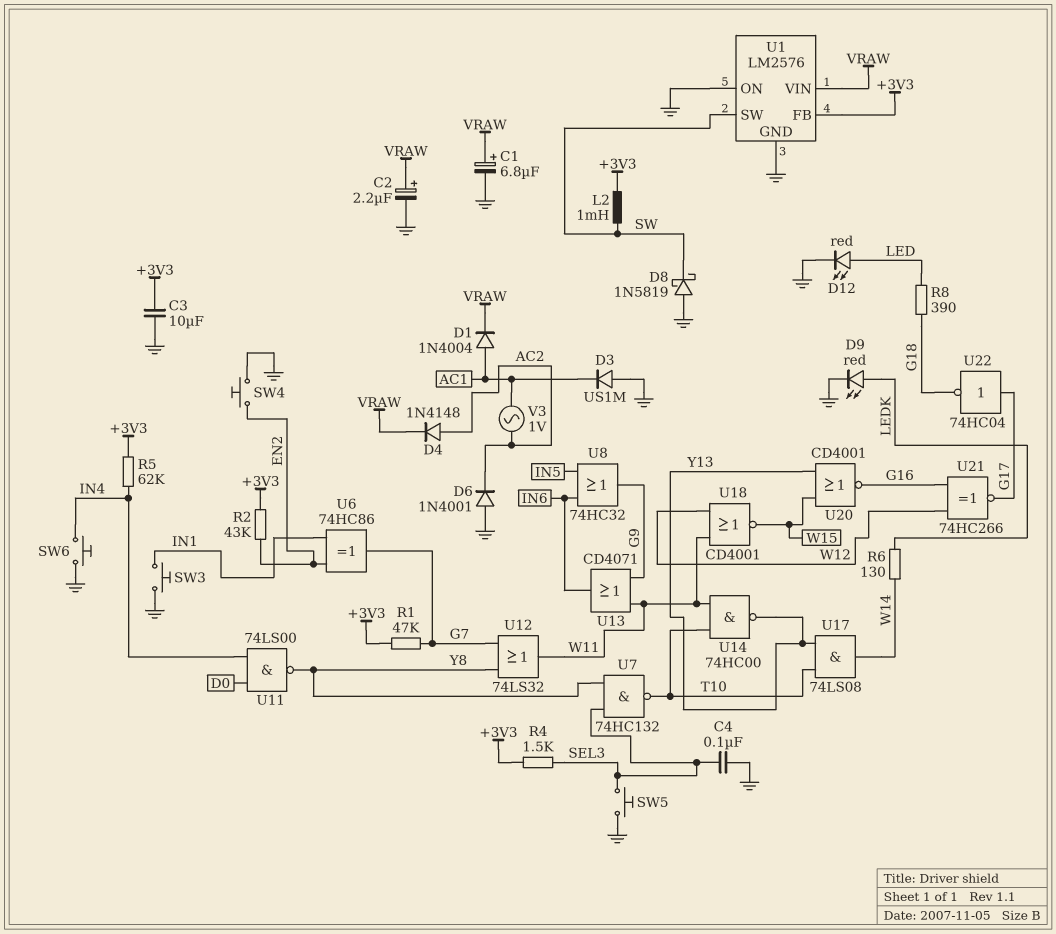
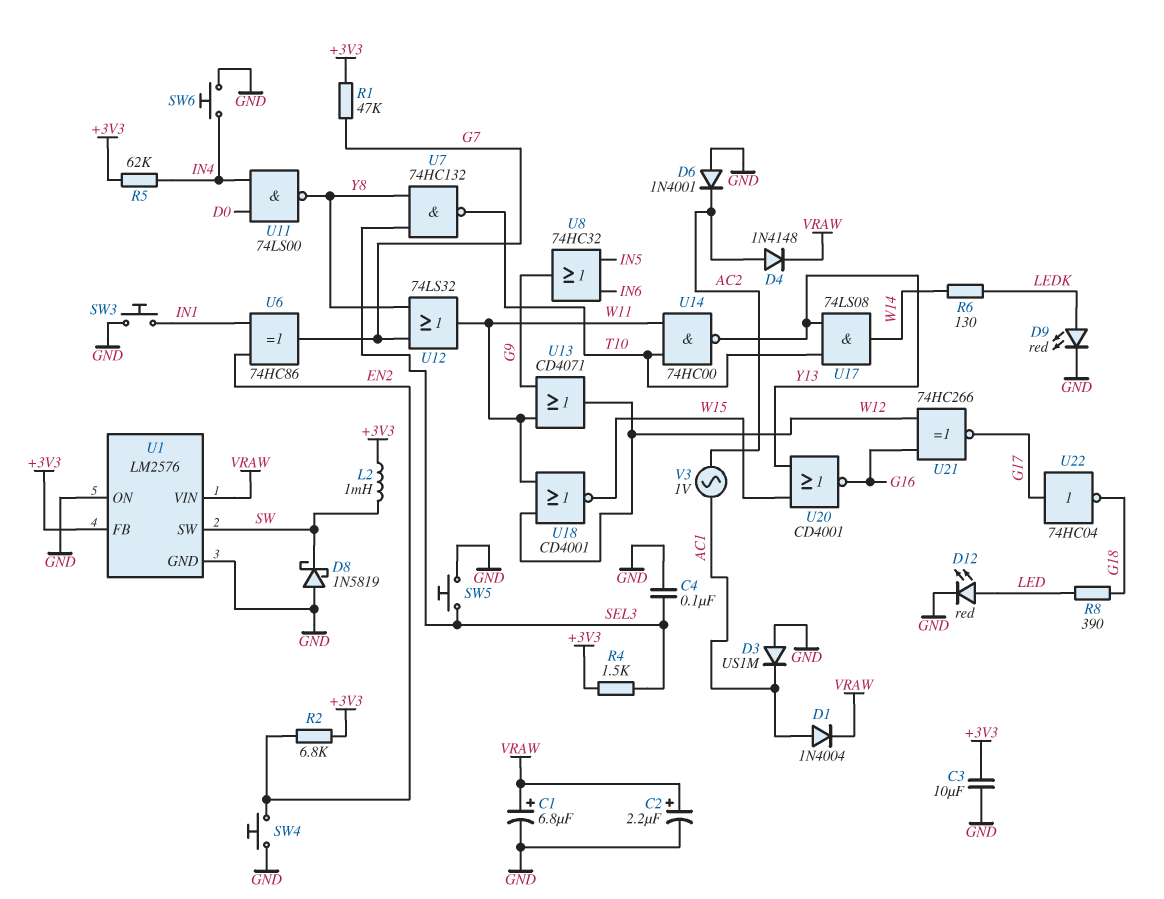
R2: 43k (+3V3, EN2) -> 6.8k (+3V3, EN2)
U13: OR CD4071 (in G9, in W11, out IN6) -> OR CD4071 (in G9, in W11, out W12)

